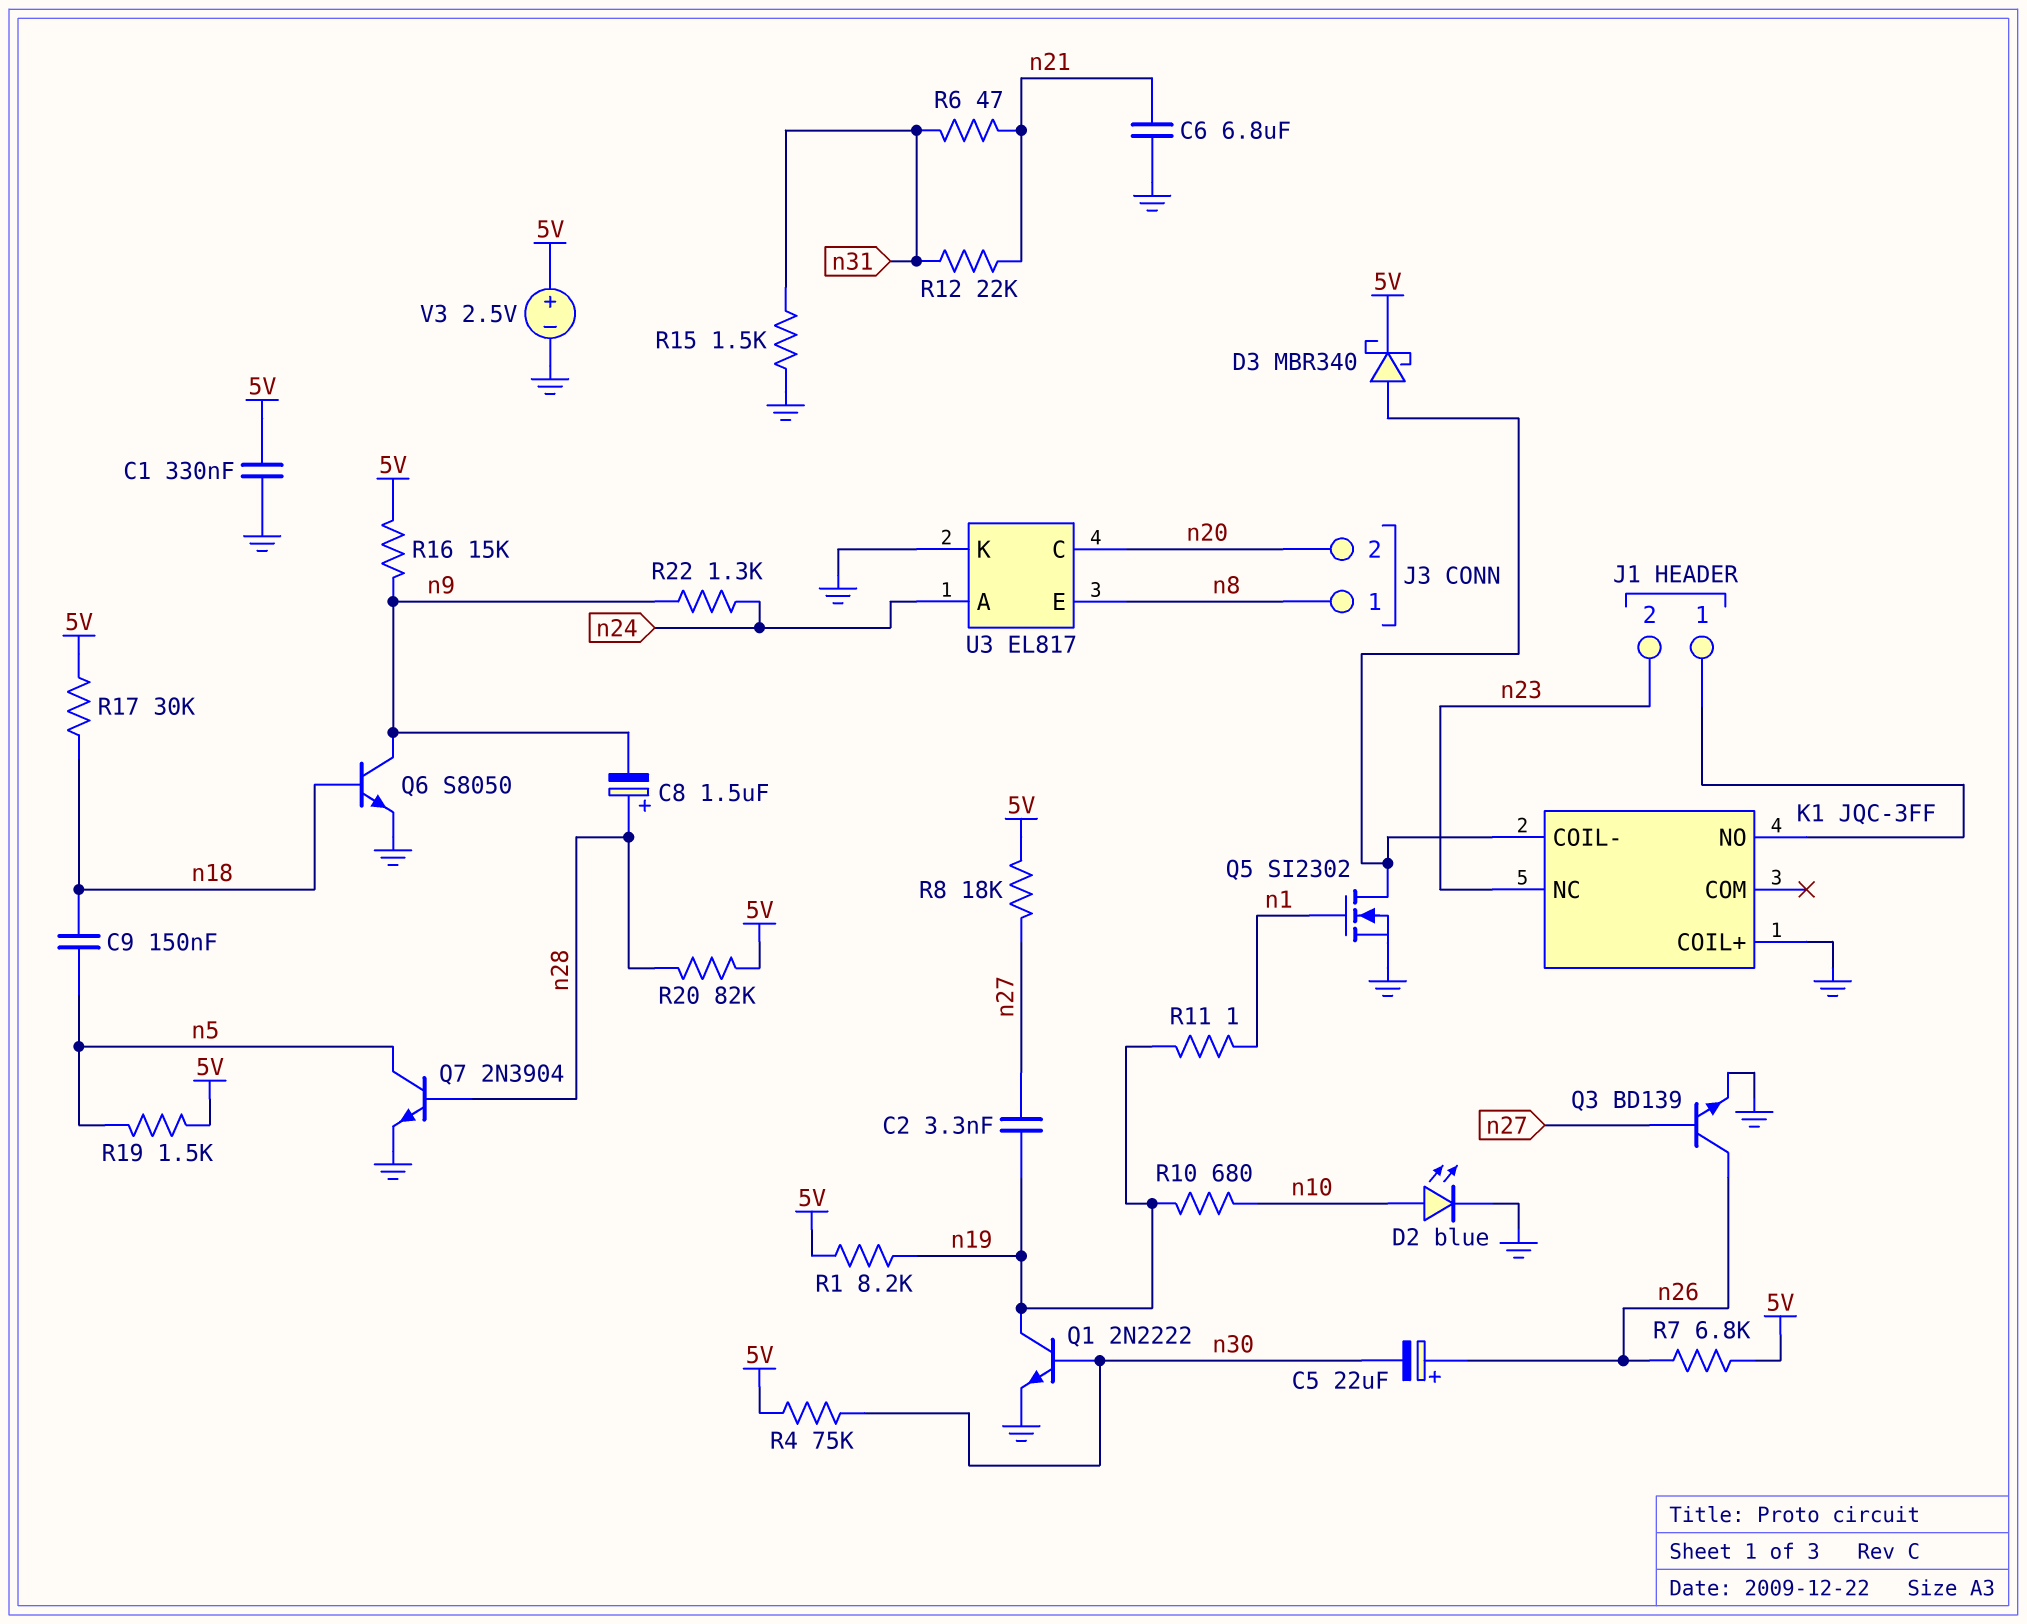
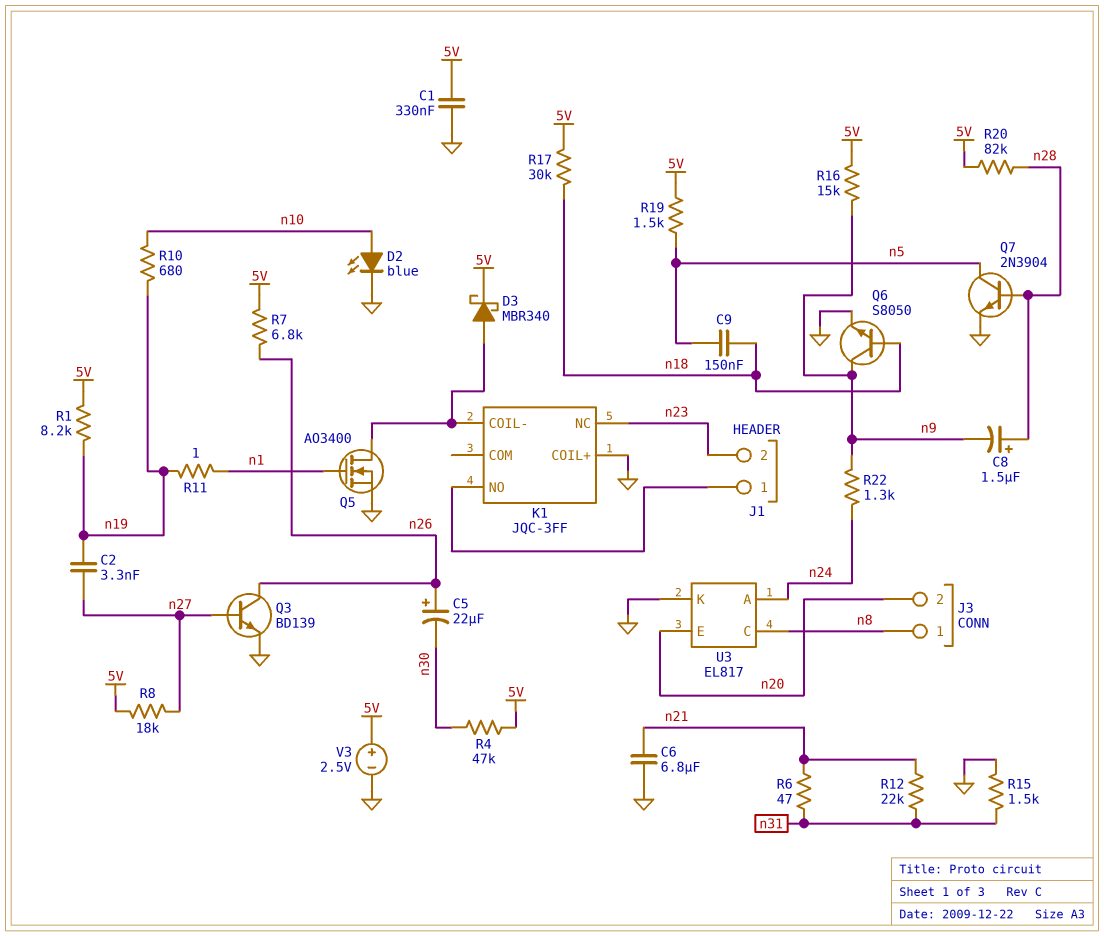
Q1: NPN 2N2222 (B n30, C n19, E GND) -> none
Q5: NMOS SI2302 (G n1, D K1/COIL-, S GND) -> NMOS AO3400 (G n1, D K1/COIL-, S GND)
R4: 75k (5V, n30) -> 47k (5V, n30)
U3 pin C: n20 -> n8
U3 pin E: n8 -> n20

